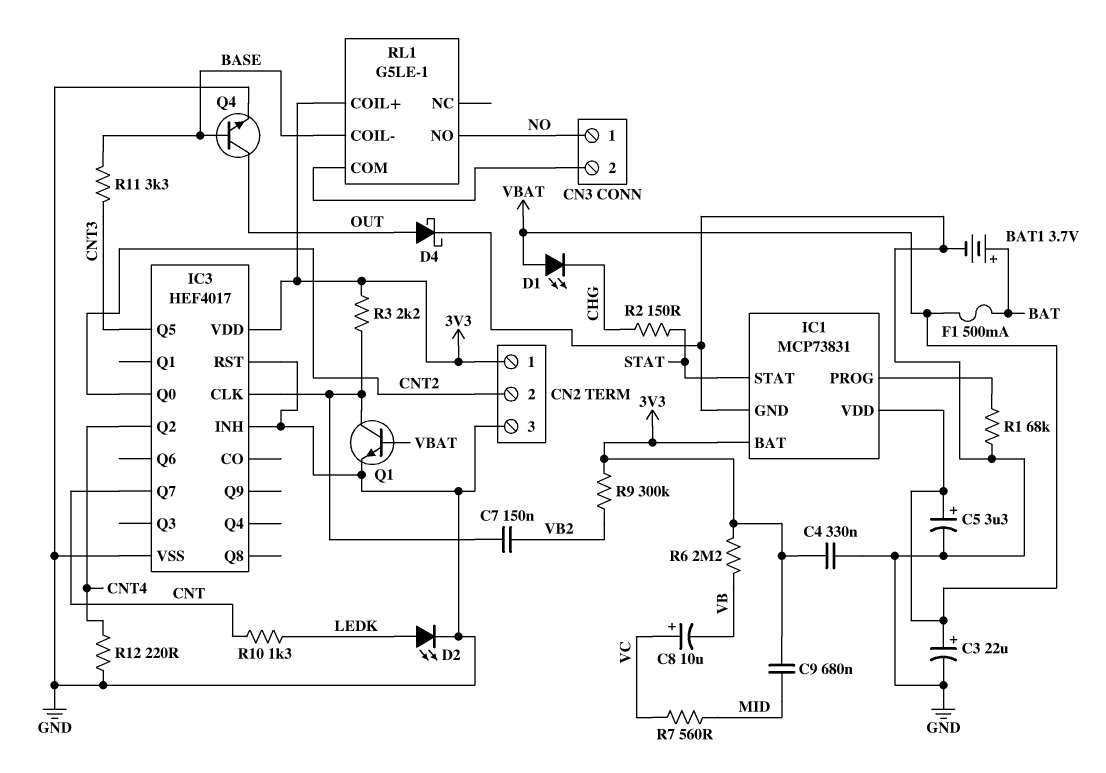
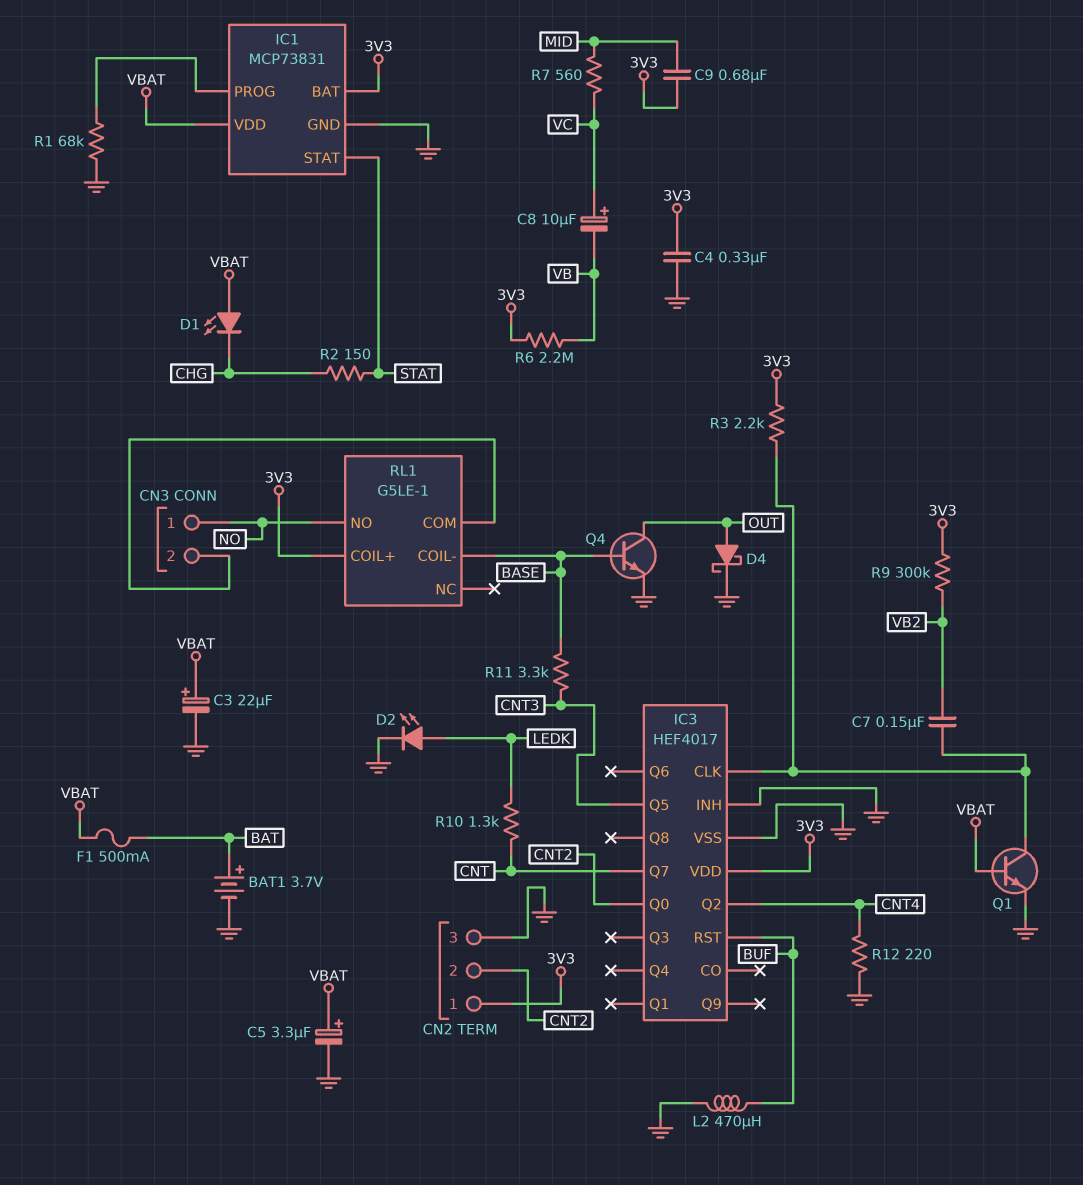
IC3 pin RST: GND -> BUF
L2: none -> 470uH (BUF, GND)

